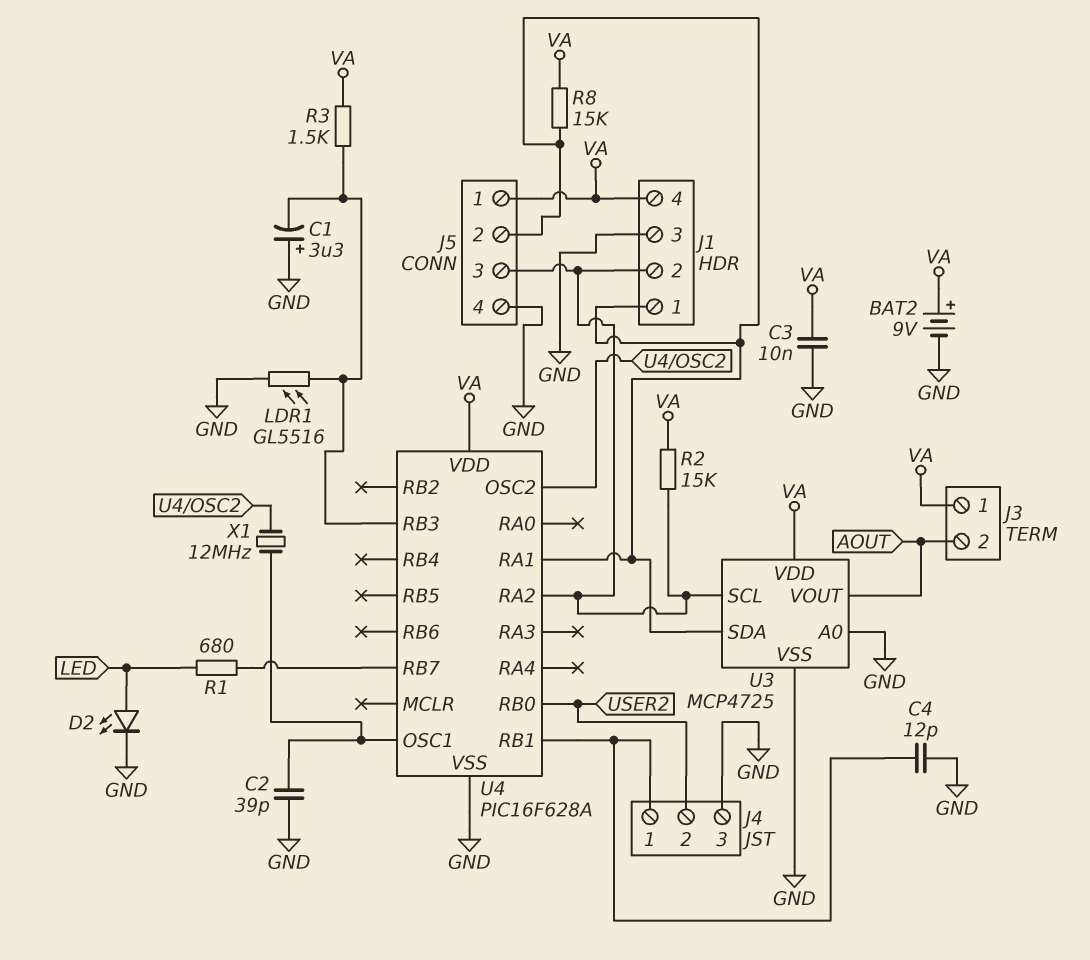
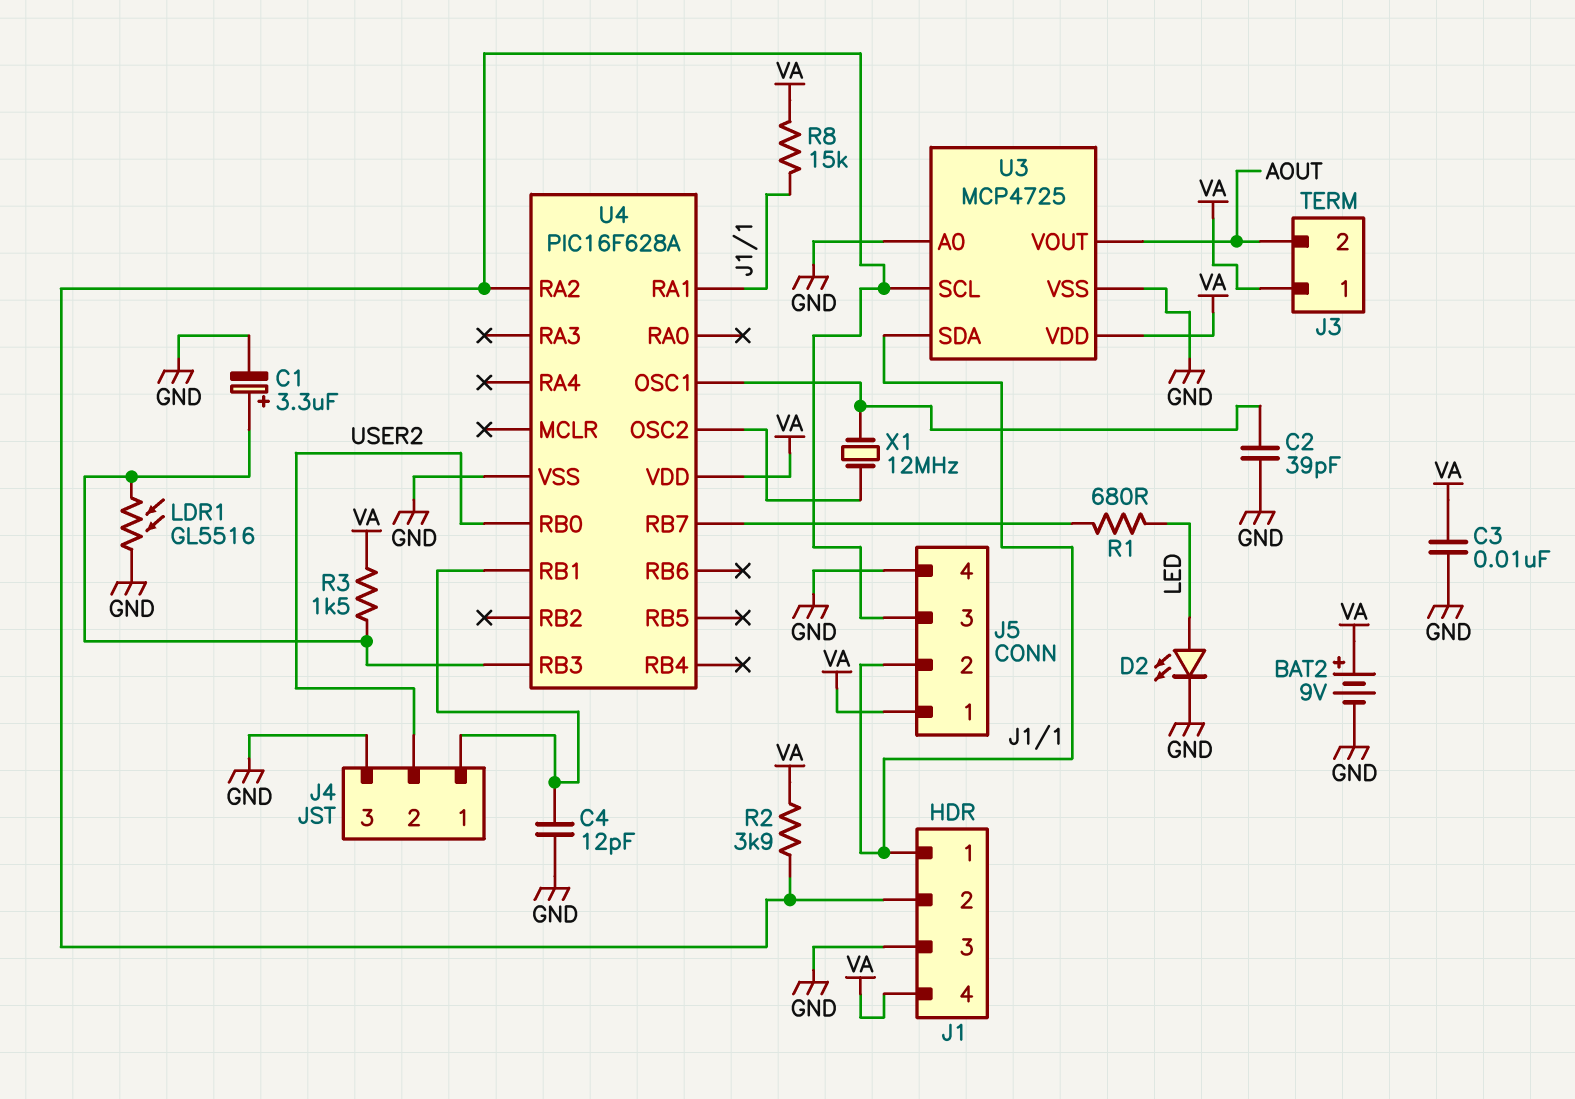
C1: 3.3uF (plus GND, minus U4/RB3) -> 3.3uF (plus U4/RB3, minus GND)
R2: 15k (J1/2, VA) -> 3.9k (J1/2, VA)

